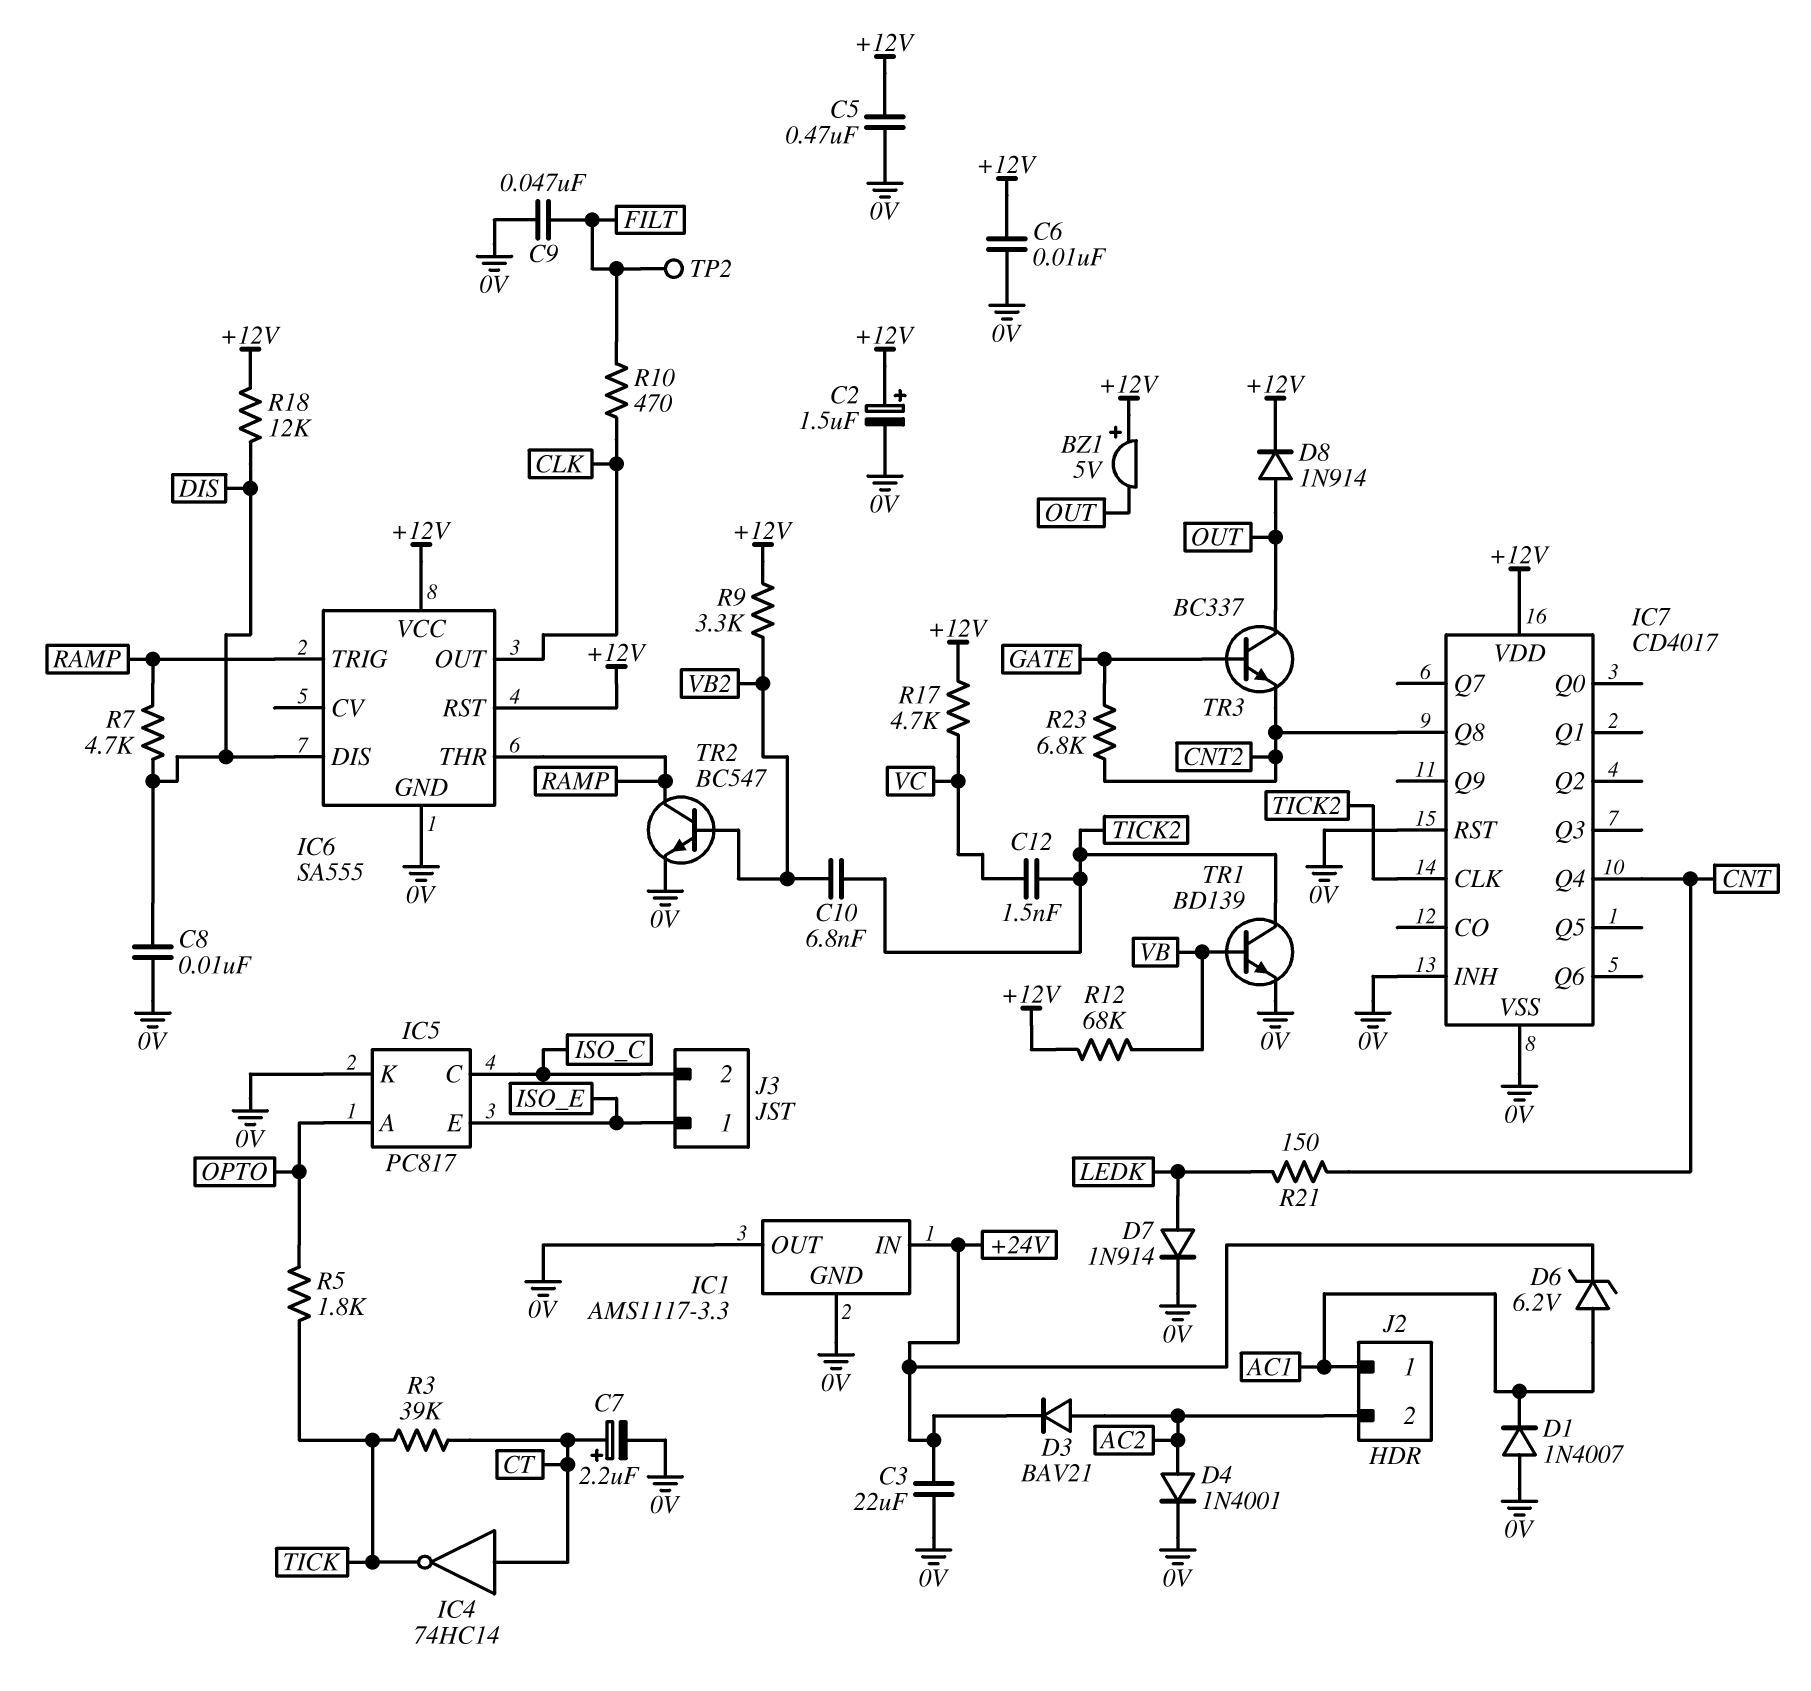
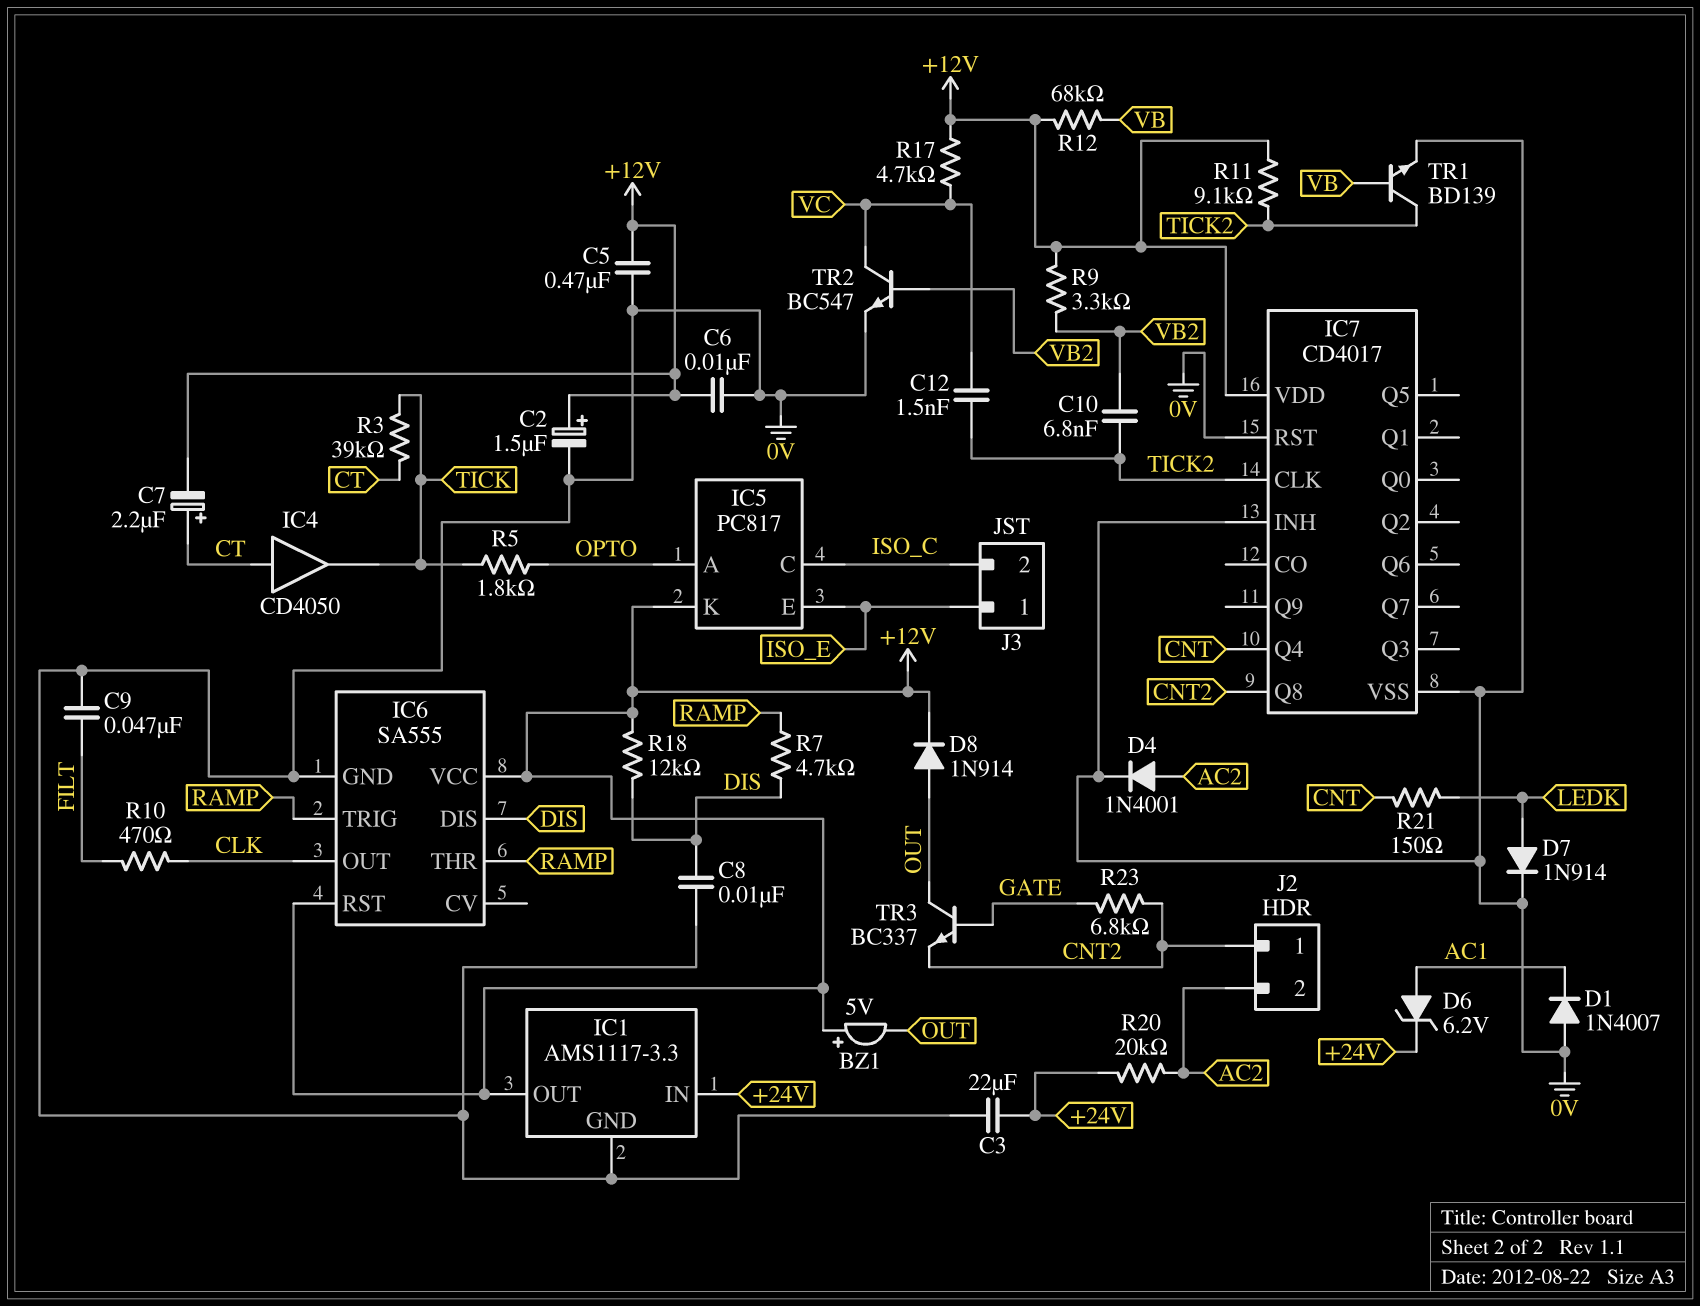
C7: 2.2uF (plus CT, minus 0V) -> 2.2uF (plus CT, minus +12V)
D3: diode BAV21 (A AC2, K +24V) -> none
IC1 pin OUT: 0V -> +12V
IC4: NOT 74HC14 (in CT, out TICK) -> buffer CD4050 (in CT, out TICK)
IC5 pin K: 0V -> +12V
J2 pin 1: AC1 -> CNT2
R11: none -> 9.1k (+12V, TICK2)
R20: none -> 20k (+24V, AC2)
TP2: test point (FILT) -> none
TR2: NPN BC547 (B VB2, C RAMP, E 0V) -> NPN BC547 (B VB2, C VC, E 0V)

